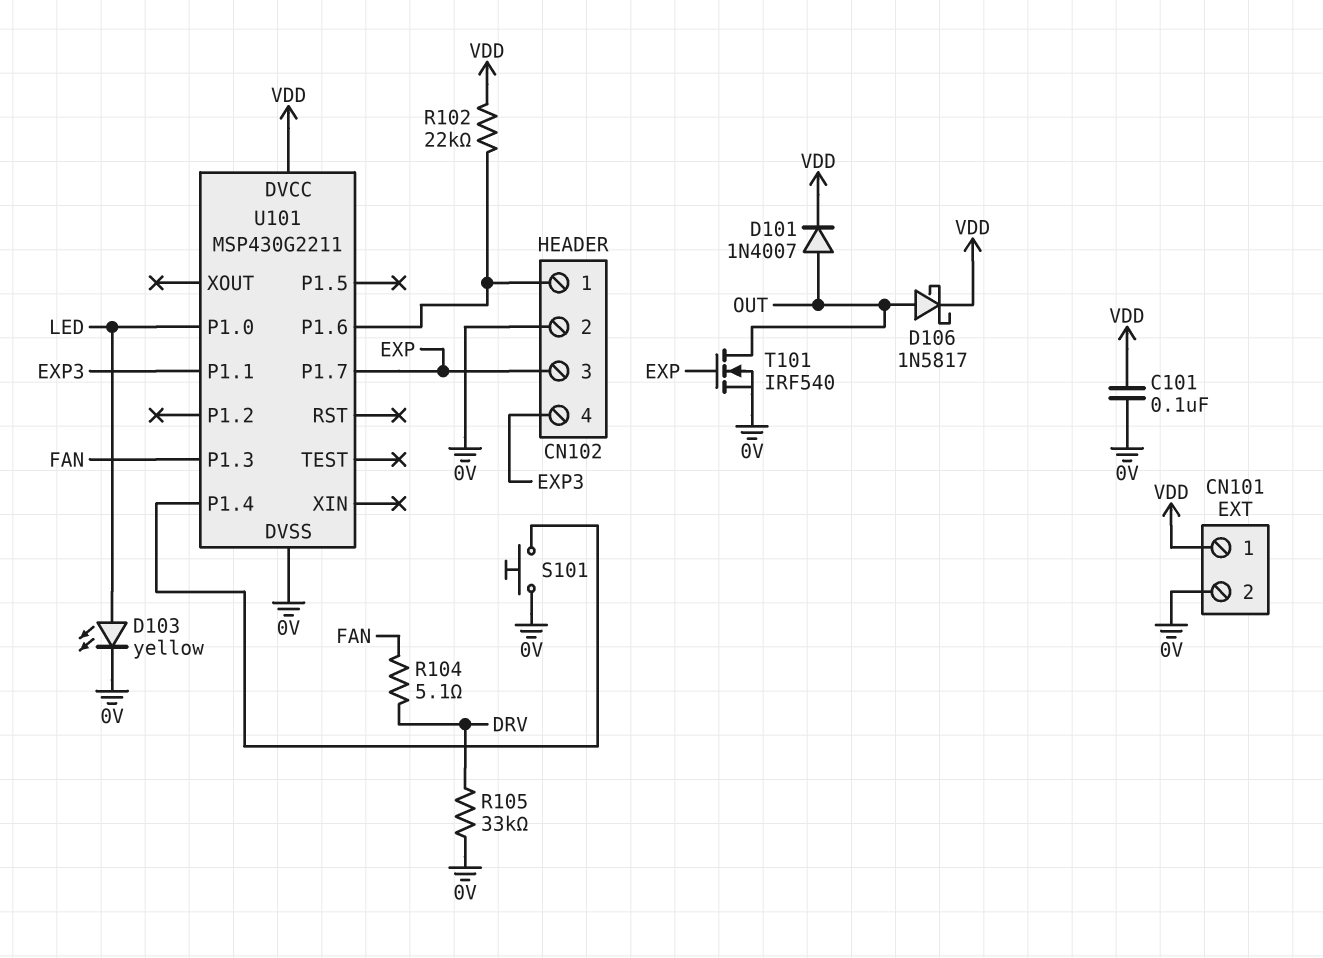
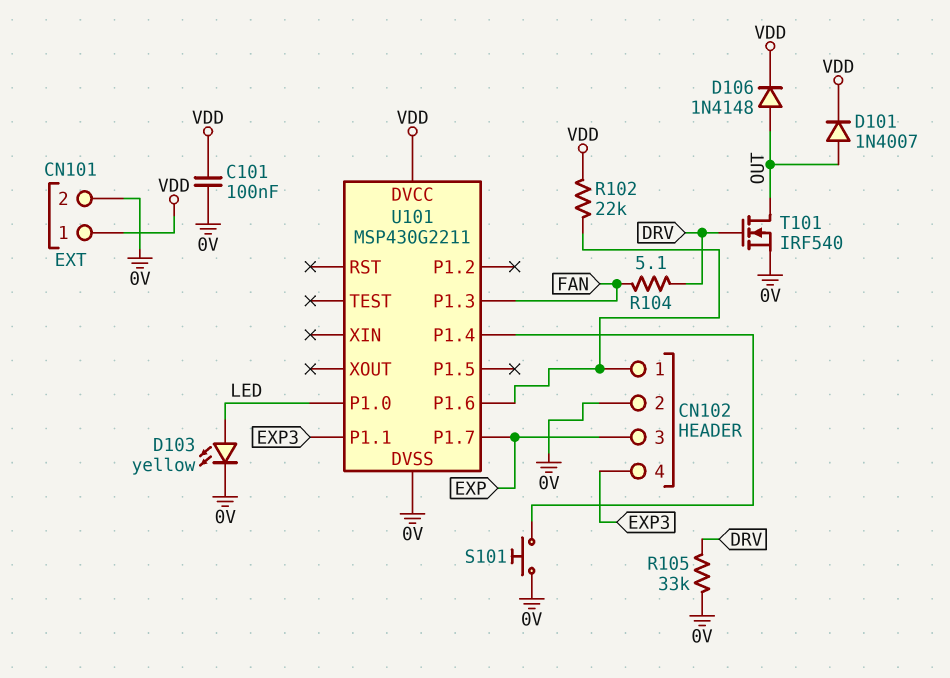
D106: schottky 1N5817 (A OUT, K VDD) -> diode 1N4148 (A OUT, K VDD)
T101: NMOS IRF540 (G EXP, D OUT, S 0V) -> NMOS IRF540 (G DRV, D OUT, S 0V)

